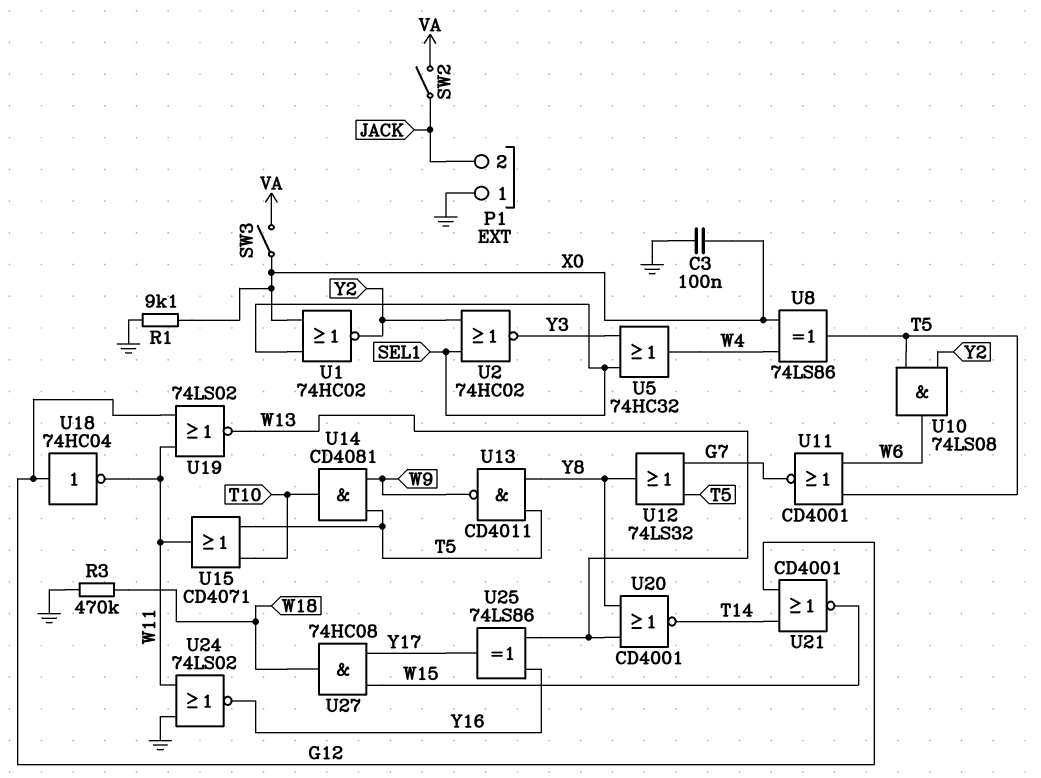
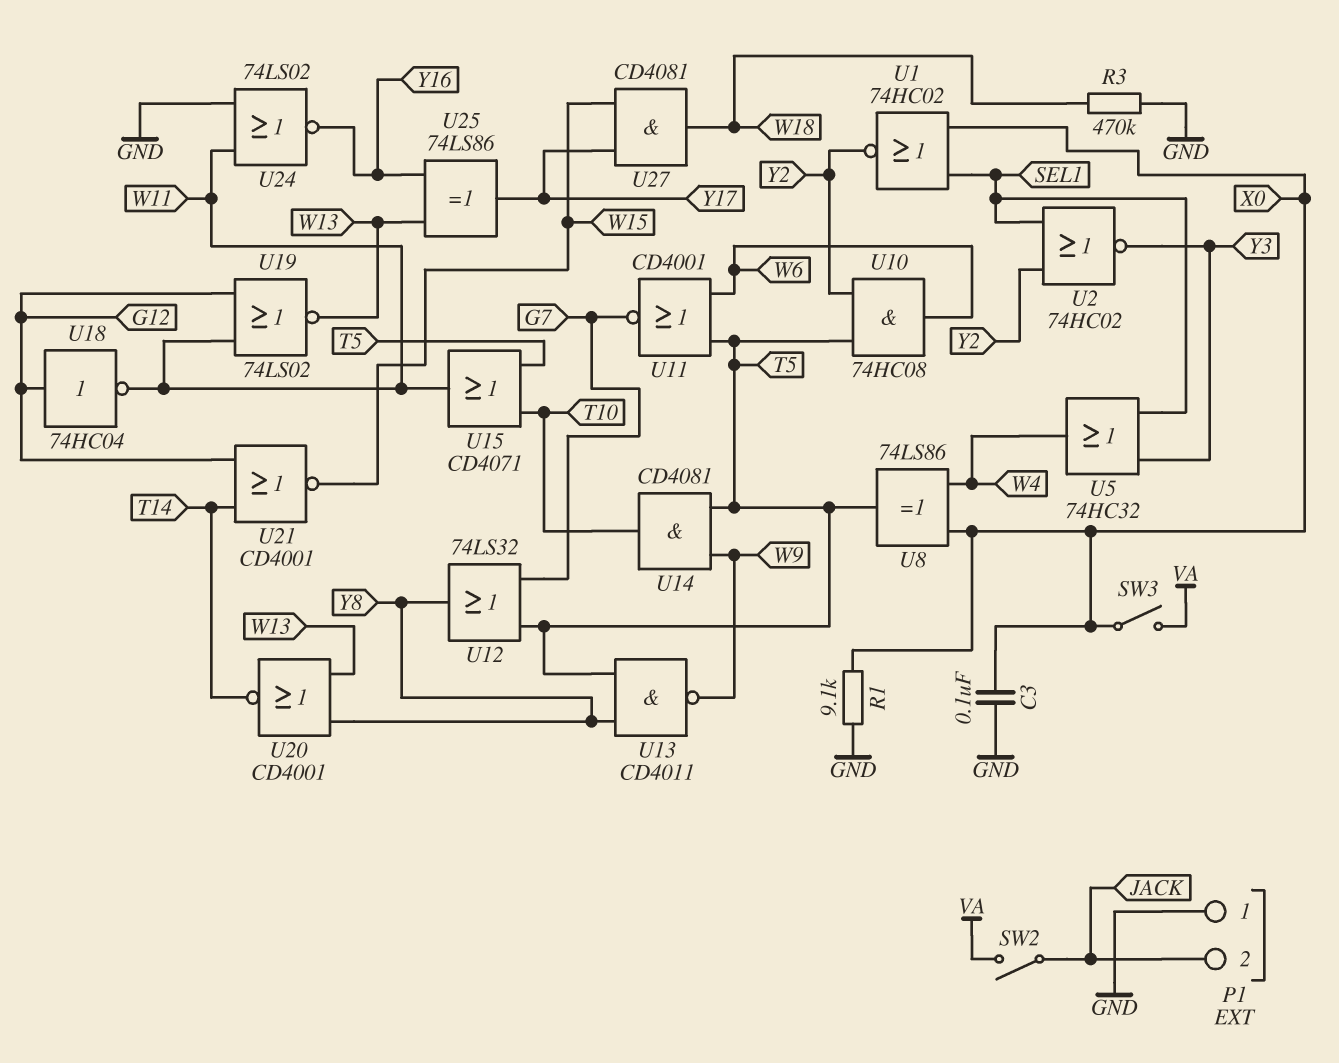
U10: AND 74LS08 (in T5, in Y2, out W6) -> AND 74HC08 (in T5, in Y2, out W6)
U27: AND 74HC08 (in W15, in Y17, out W18) -> AND CD4081 (in W15, in Y17, out W18)

